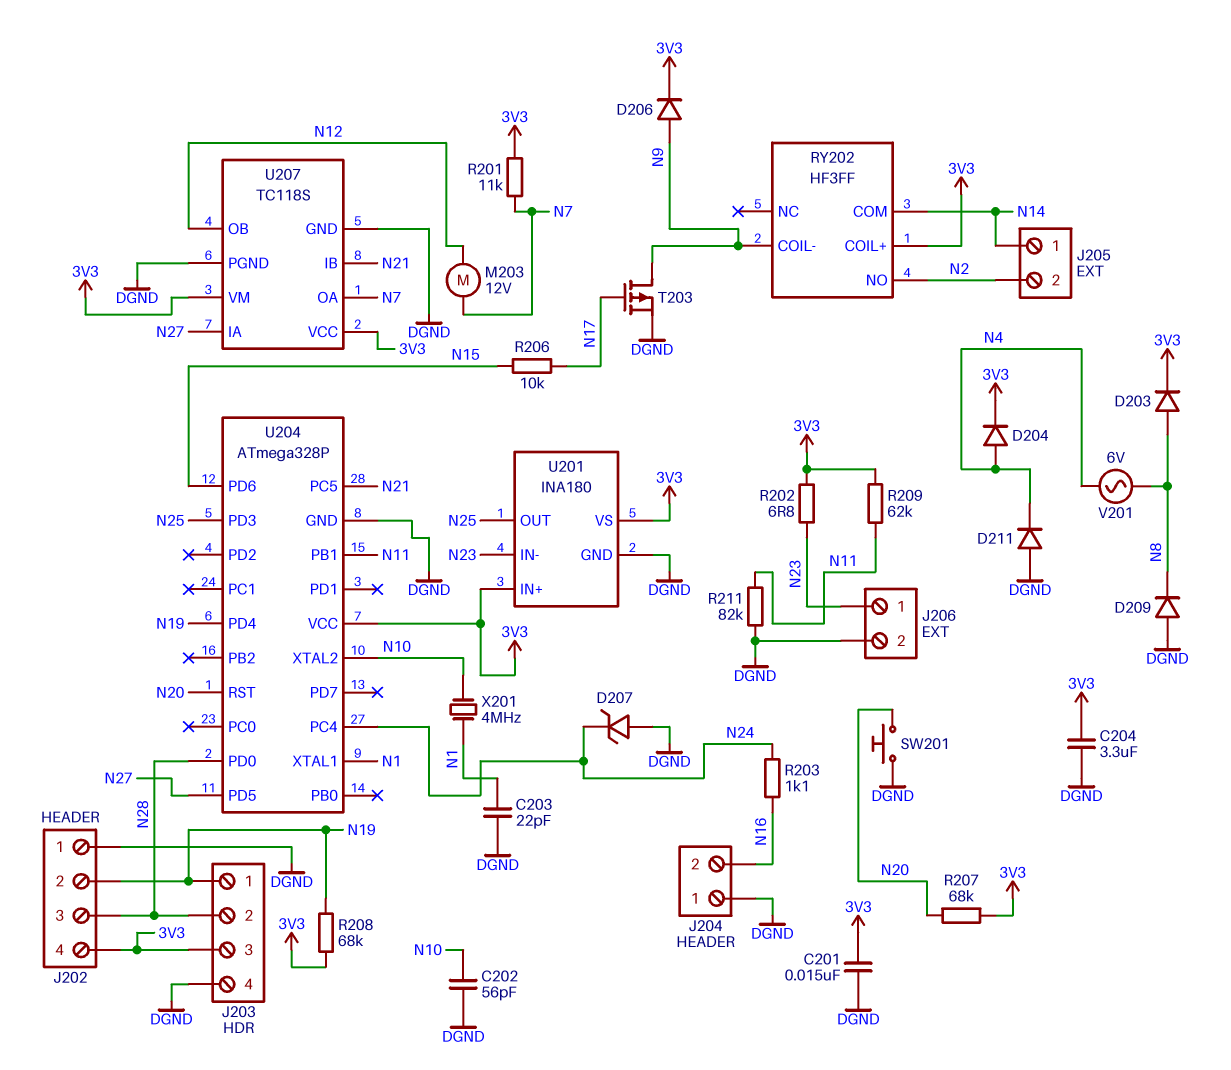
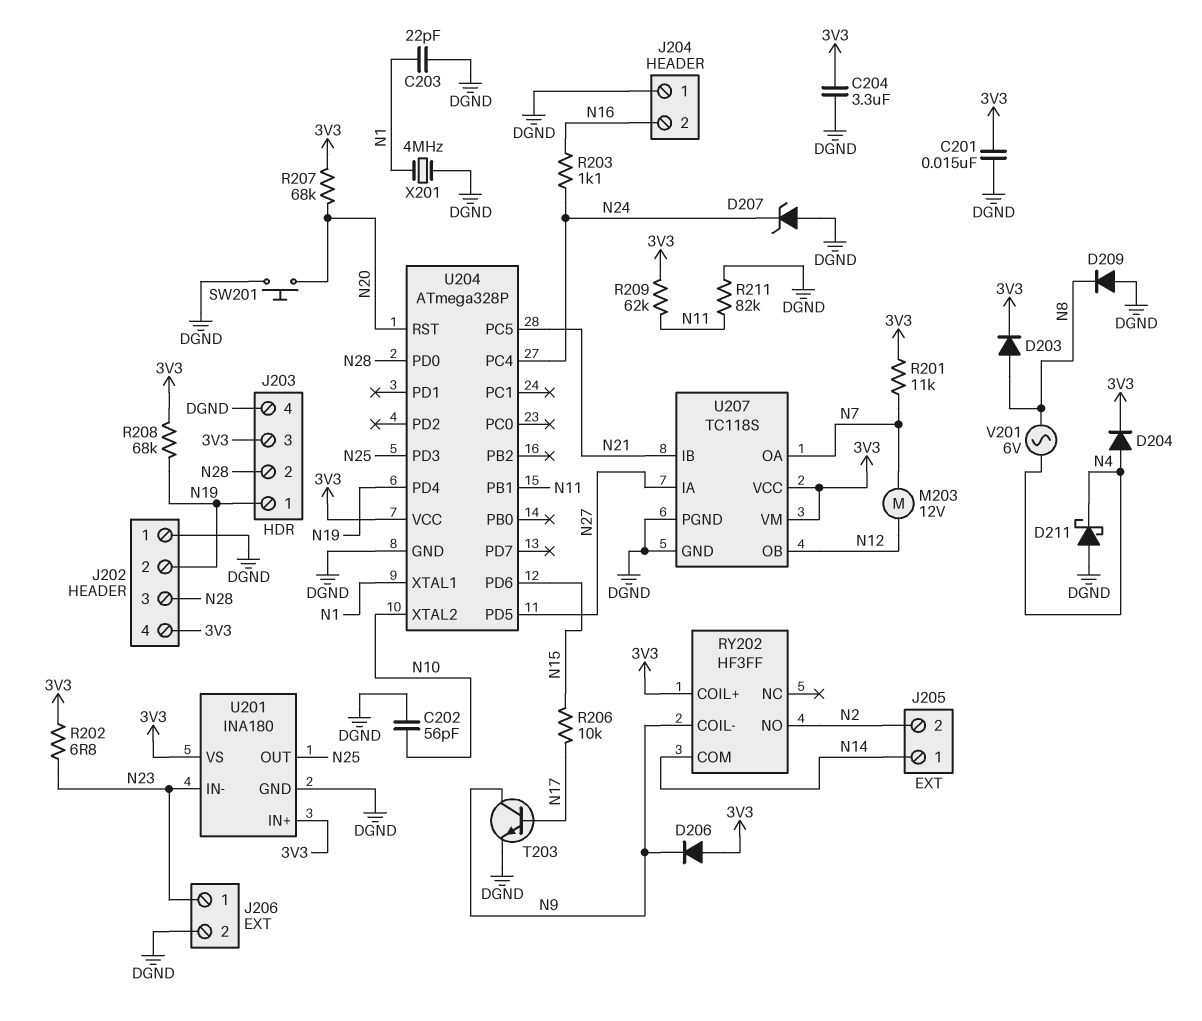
D206: diode (A N9, K 3V3) -> diode (A 3V3, K N9)
D211: diode (A DGND, K N4) -> schottky (A DGND, K N4)
T203: PMOS (G N17, D N9, S DGND) -> NPN (B N17, C N9, E DGND)
X201: 4MHz (N1, N10) -> 4MHz (DGND, N1)

